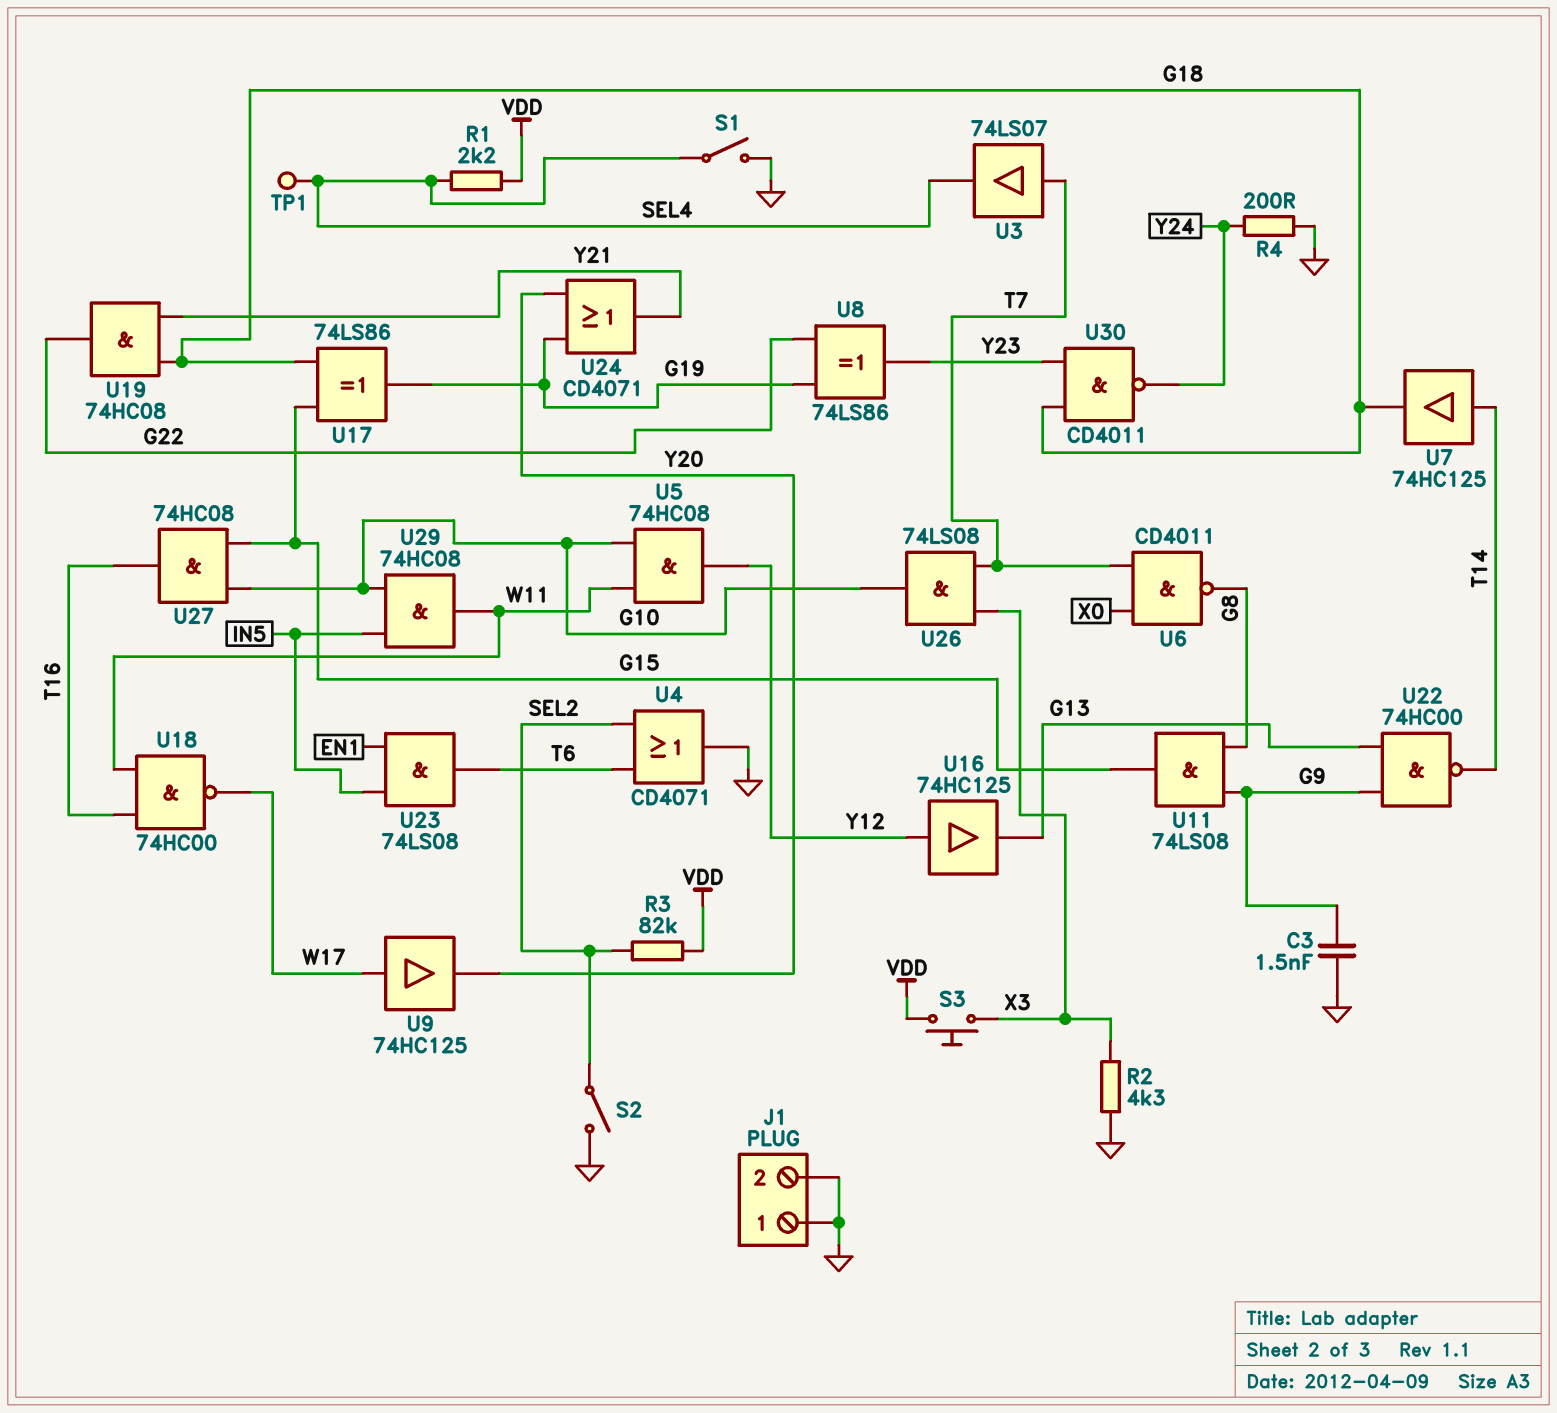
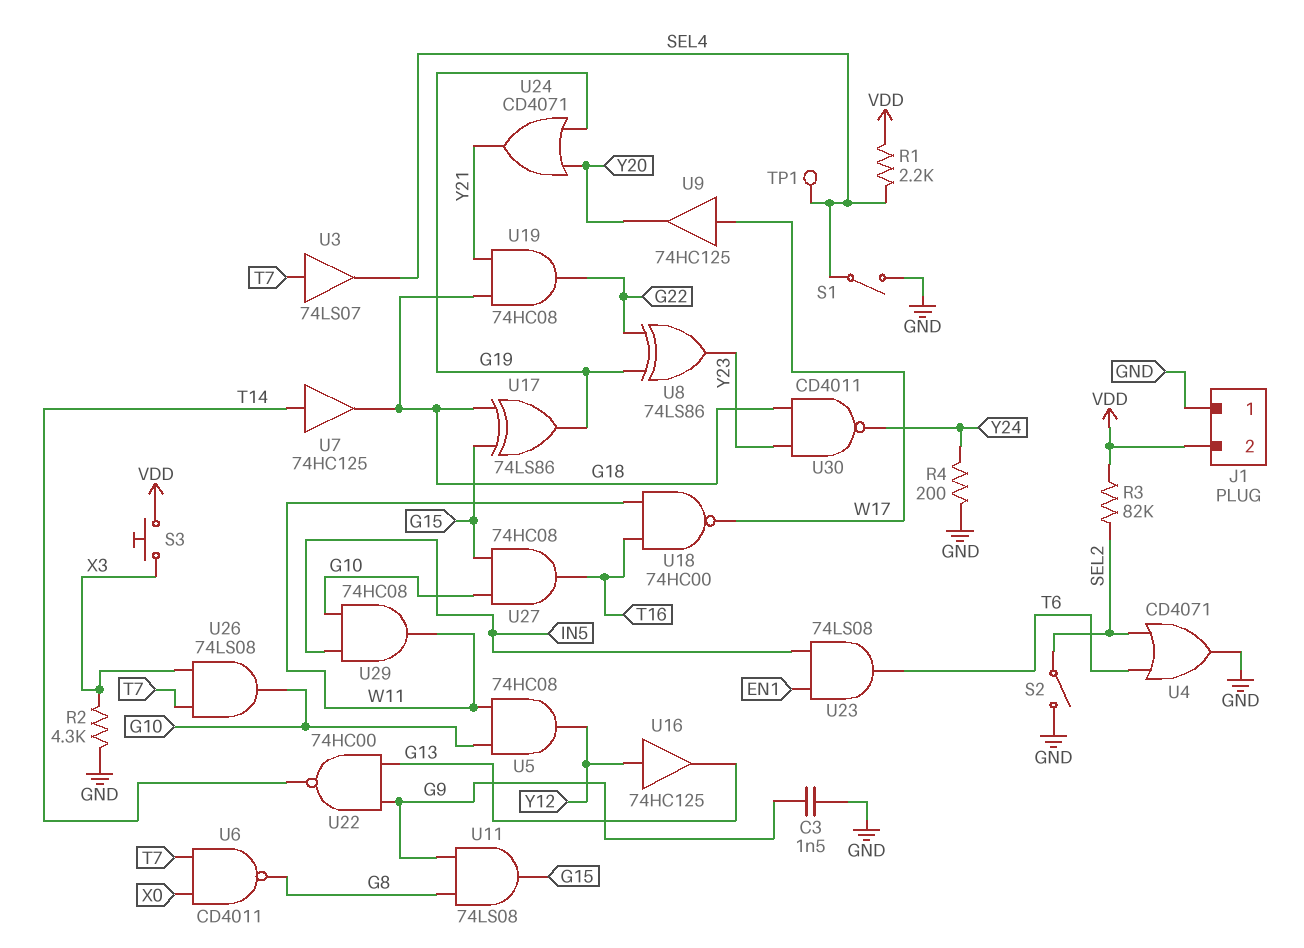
J1 pin 2: GND -> VDD

